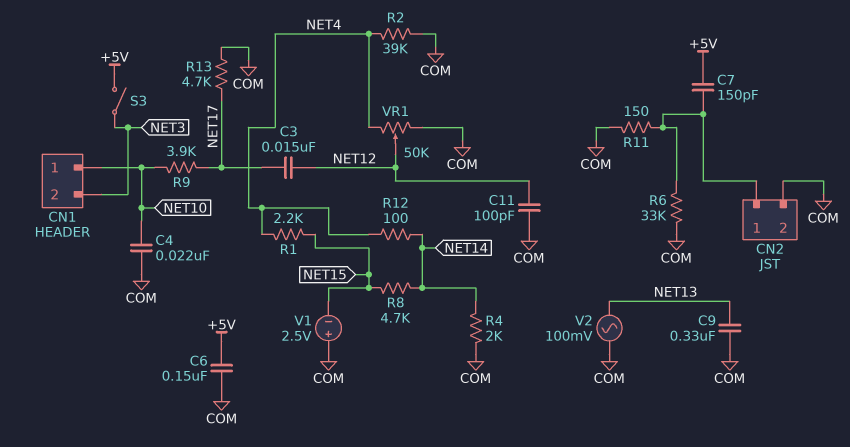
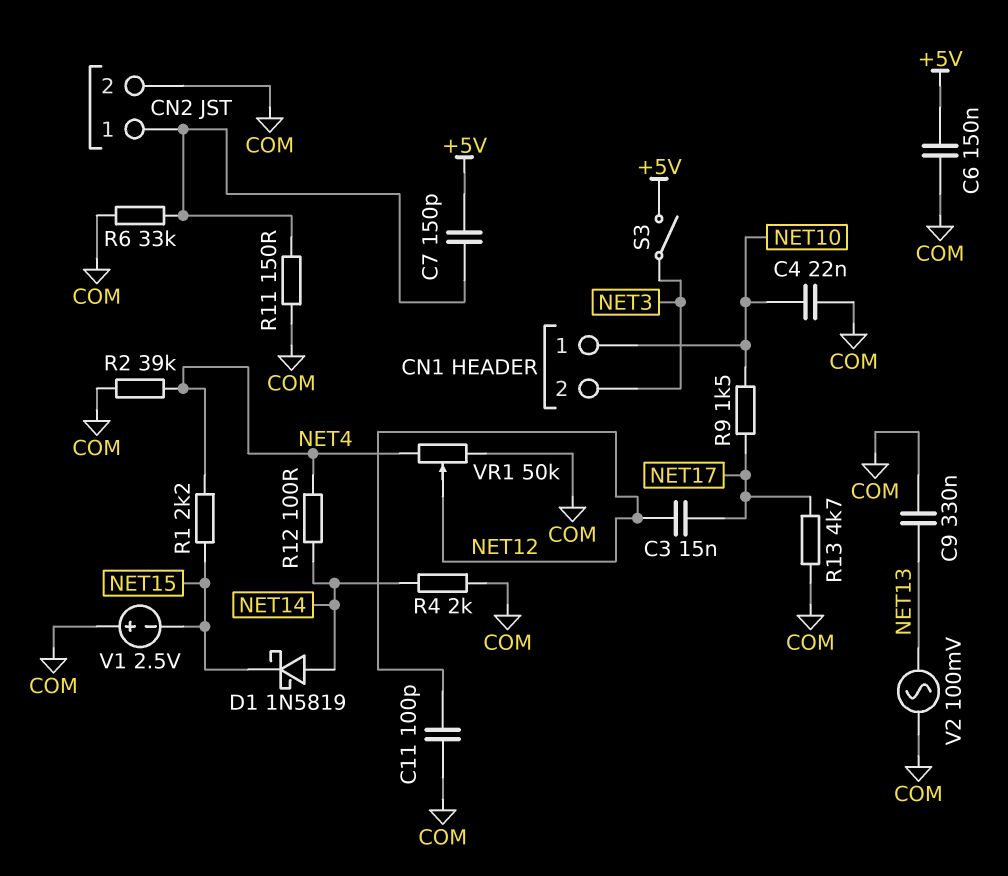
D1: none -> schottky 1N5819 (A NET14, K NET15)
R8: 4.7k (NET14, NET15) -> none
R9: 3.9k (NET10, NET17) -> 1.5k (NET10, NET17)

